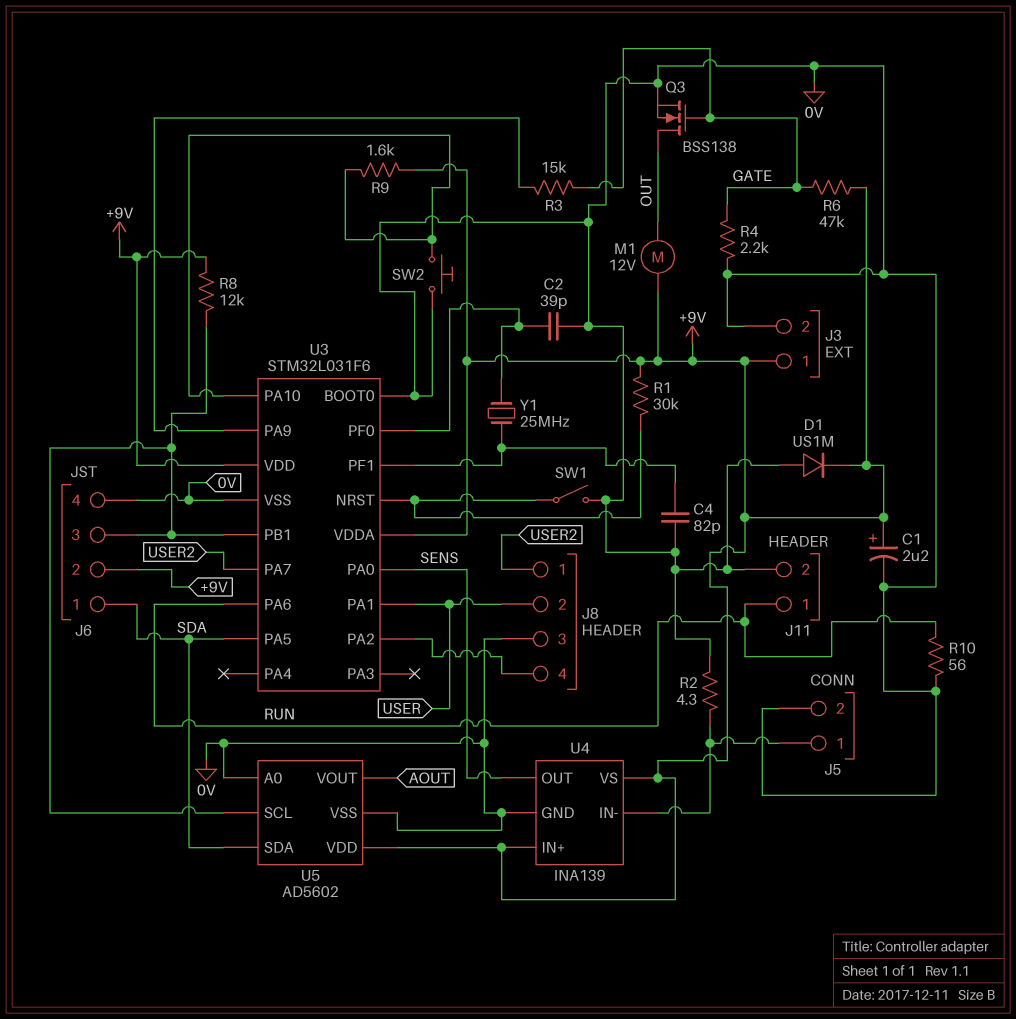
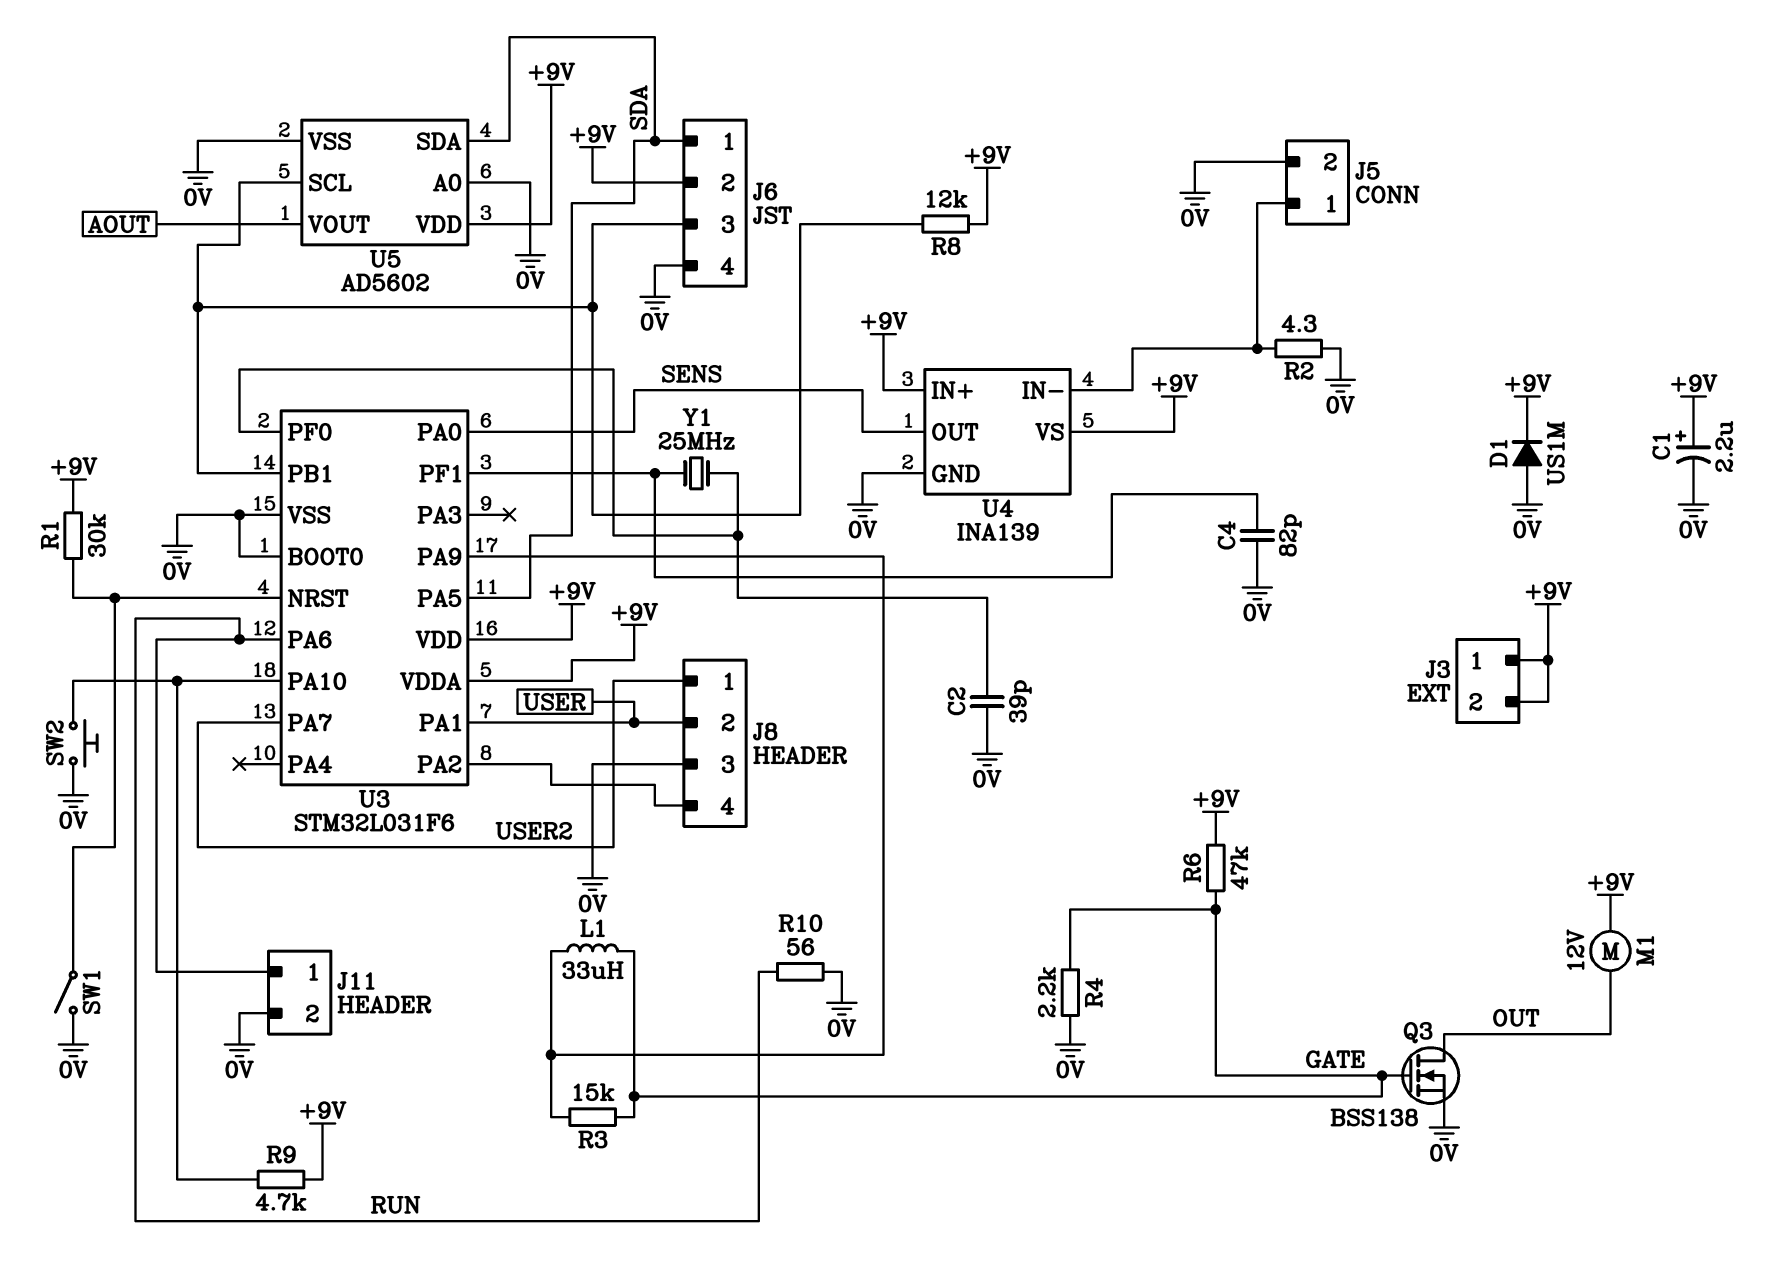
J3 pin 2: 0V -> +9V
L1: none -> 33uH (GATE, U3/PA9)
R9: 1.6k (+9V, U3/PA10) -> 4.7k (+9V, U3/PA10)

